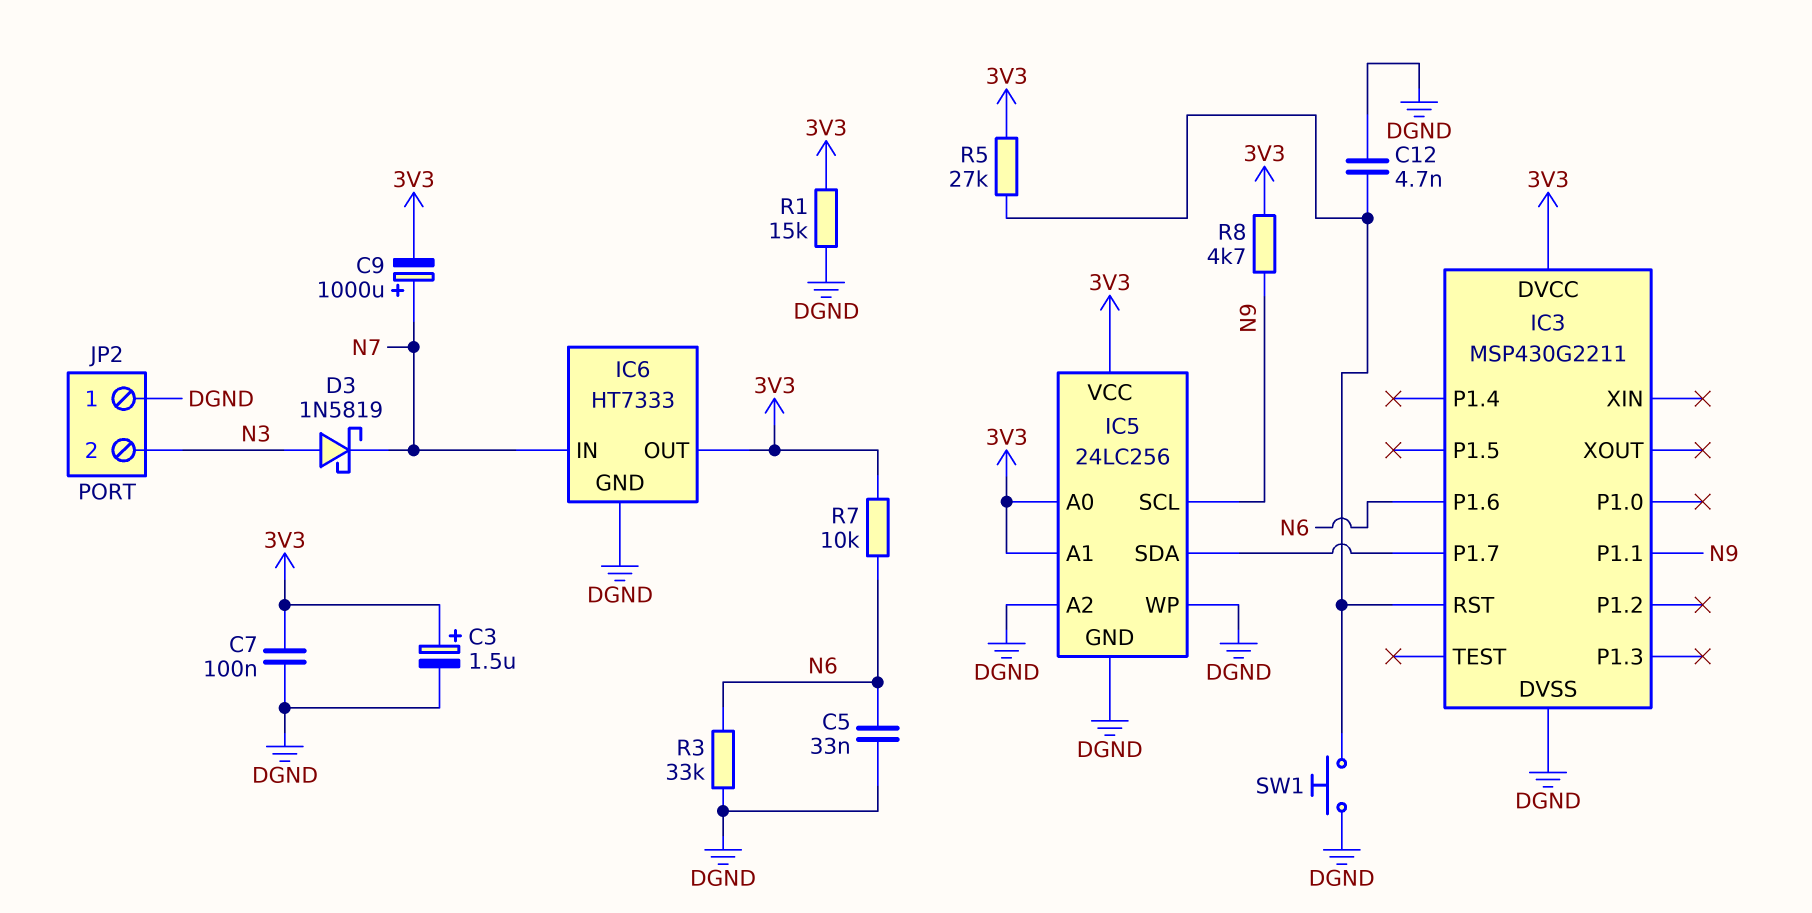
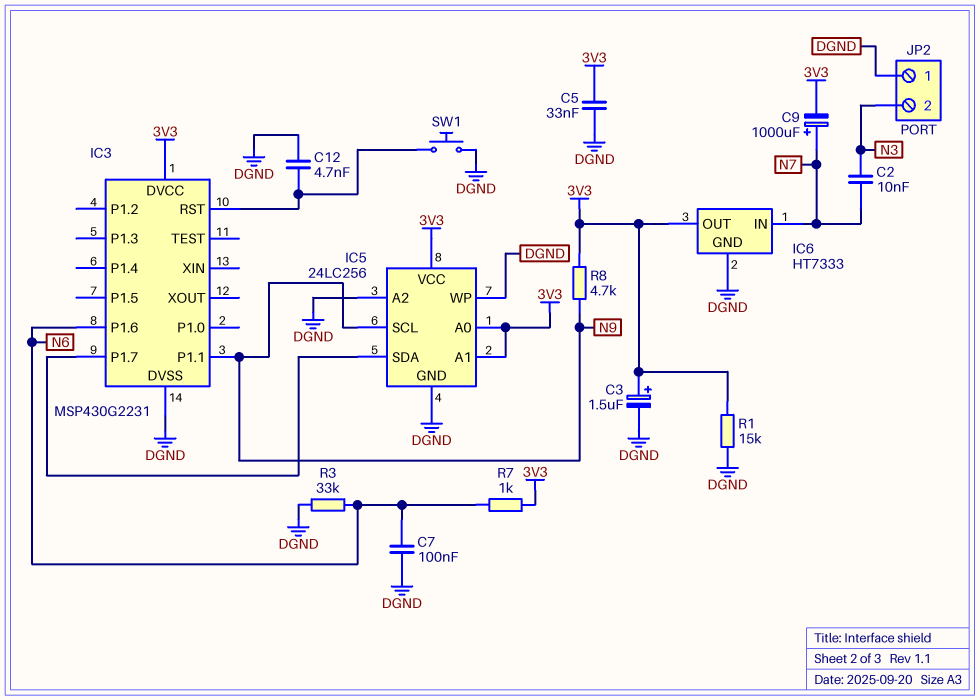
C2: none -> 10nF (N3, N7)
C5: 33nF (DGND, N6) -> 33nF (3V3, DGND)
C7: 100nF (3V3, DGND) -> 100nF (DGND, N6)
D3: schottky 1N5819 (A N3, K N7) -> none
IC3: MSP430G2211 -> MSP430G2231
R5: 27k (3V3, IC3/RST) -> none
R7: 10k (3V3, N6) -> 1k (3V3, N6)

